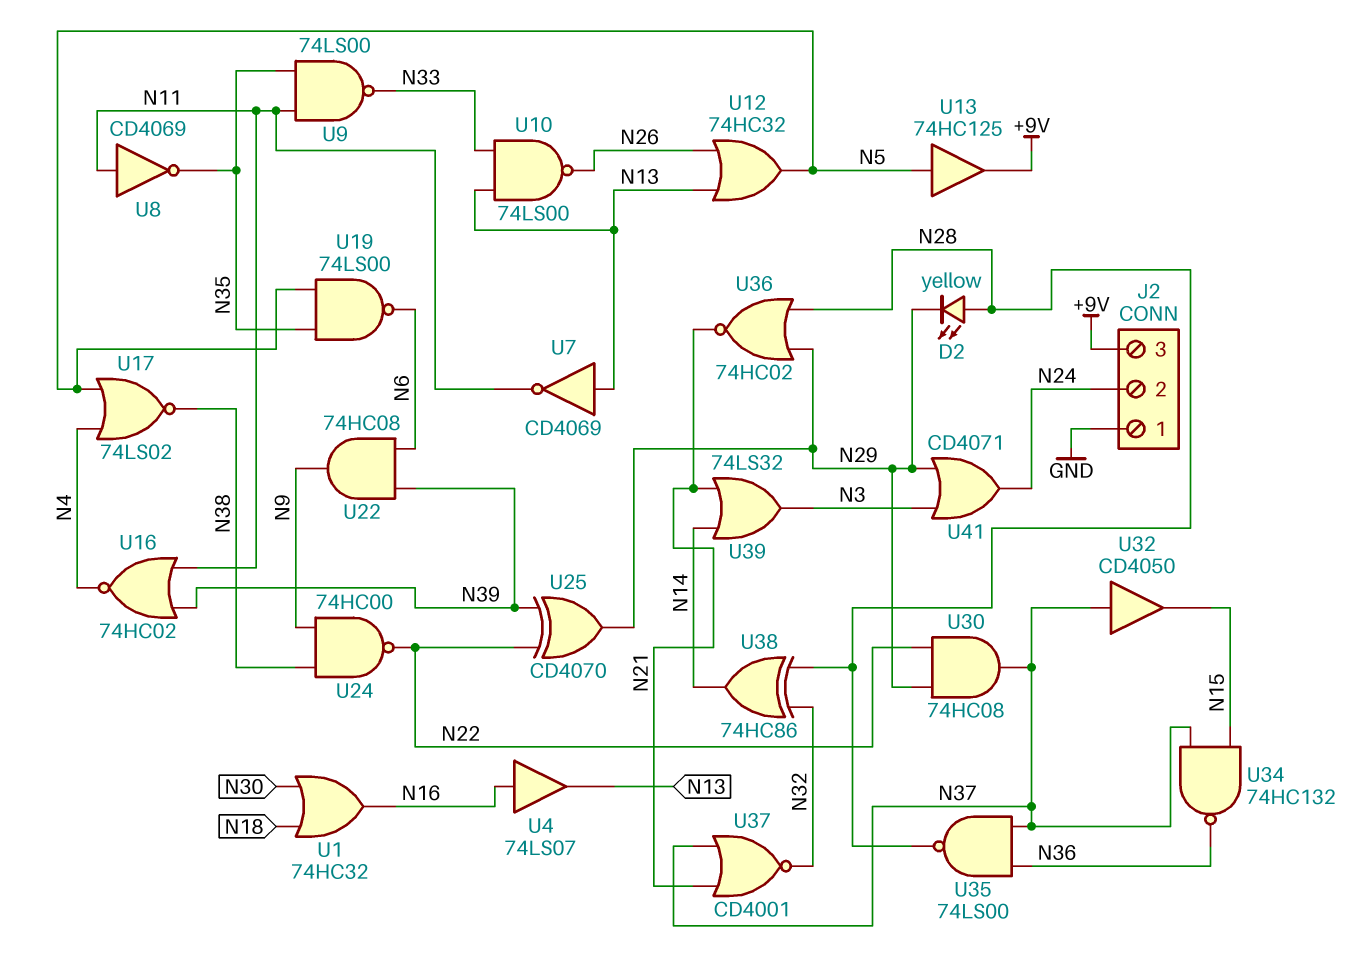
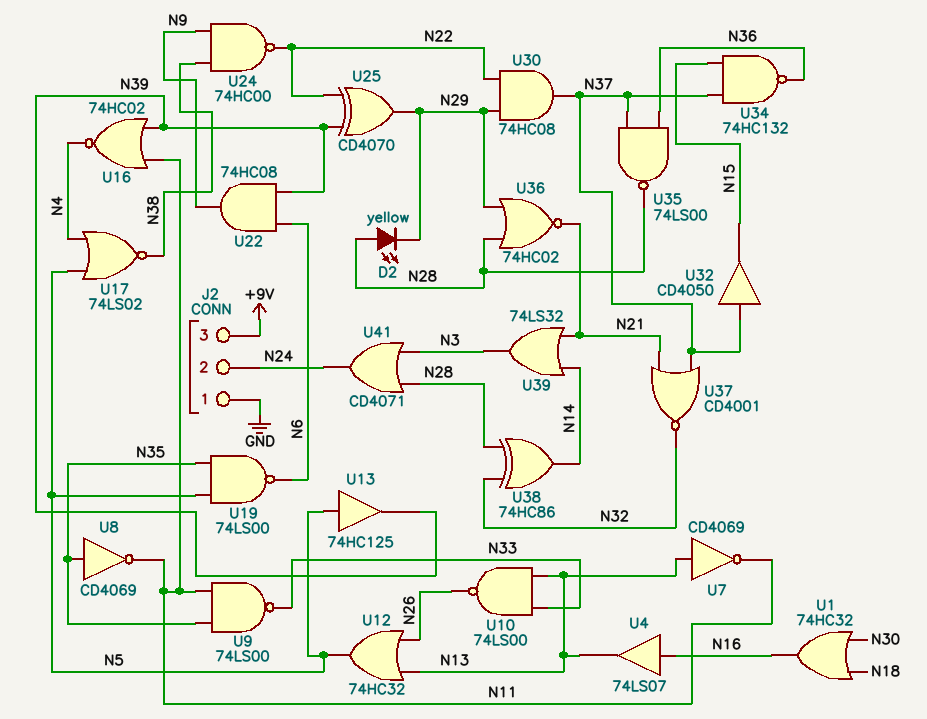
U8: NOT CD4069 (in N11, out N35) -> NOT CD4069 (in N35, out N11)
U13: buffer 74HC125 (in N5, out +9V) -> buffer 74HC125 (in N5, out N39)
U41: OR CD4071 (in N3, in N29, out N24) -> OR CD4071 (in N3, in N28, out N24)

